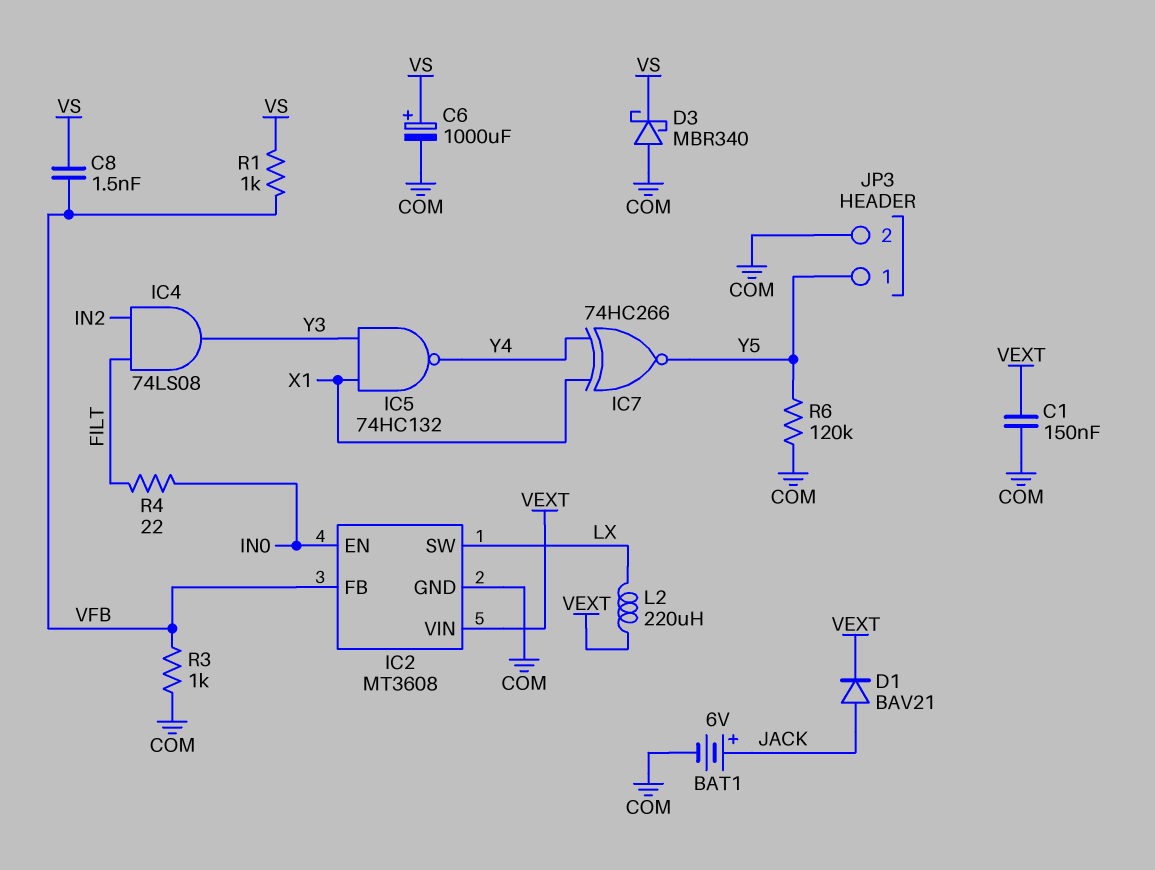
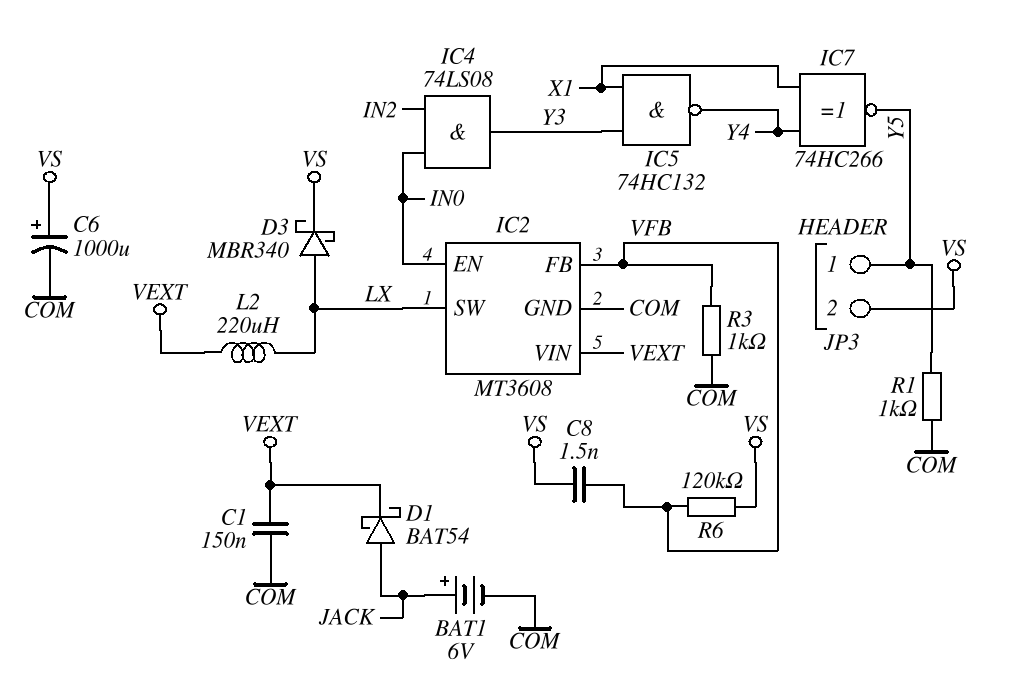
D1: diode BAV21 (A JACK, K VEXT) -> schottky BAT54 (A JACK, K VEXT)
D3: schottky MBR340 (A COM, K VS) -> schottky MBR340 (A LX, K VS)
IC4: AND 74LS08 (in FILT, in IN2, out Y3) -> AND 74LS08 (in IN0, in IN2, out Y3)
JP3 pin 2: COM -> VS
R1: 1k (VFB, VS) -> 1k (COM, Y5)
R4: 22 (FILT, IN0) -> none
R6: 120k (COM, Y5) -> 120k (VFB, VS)

